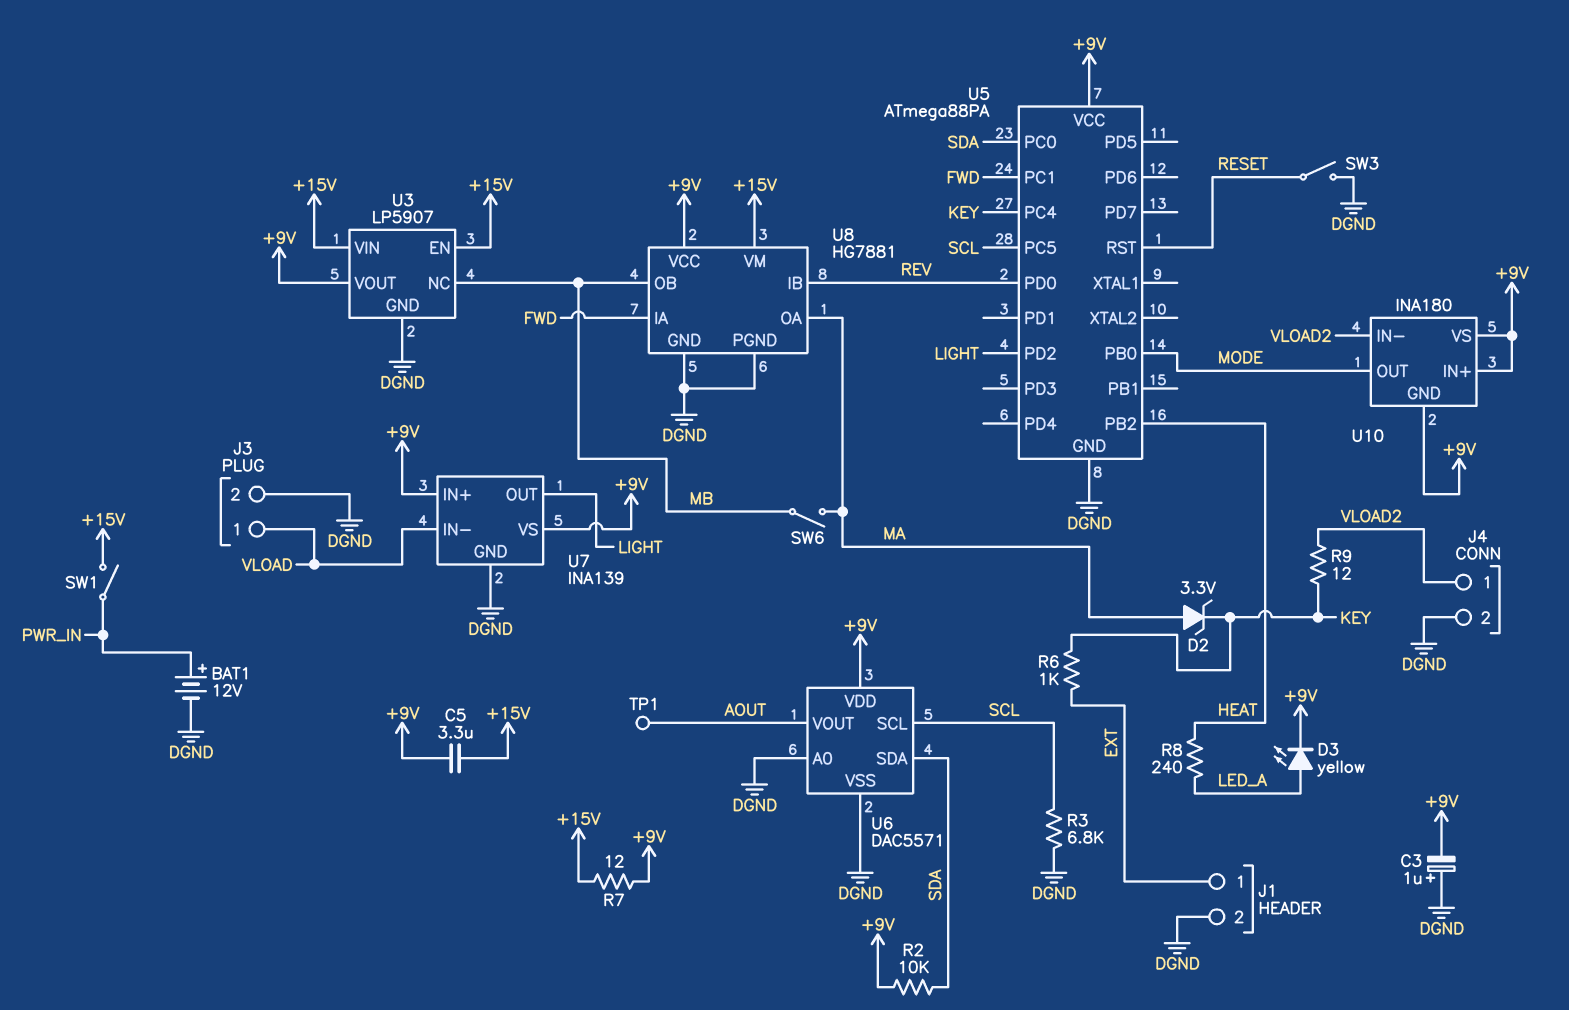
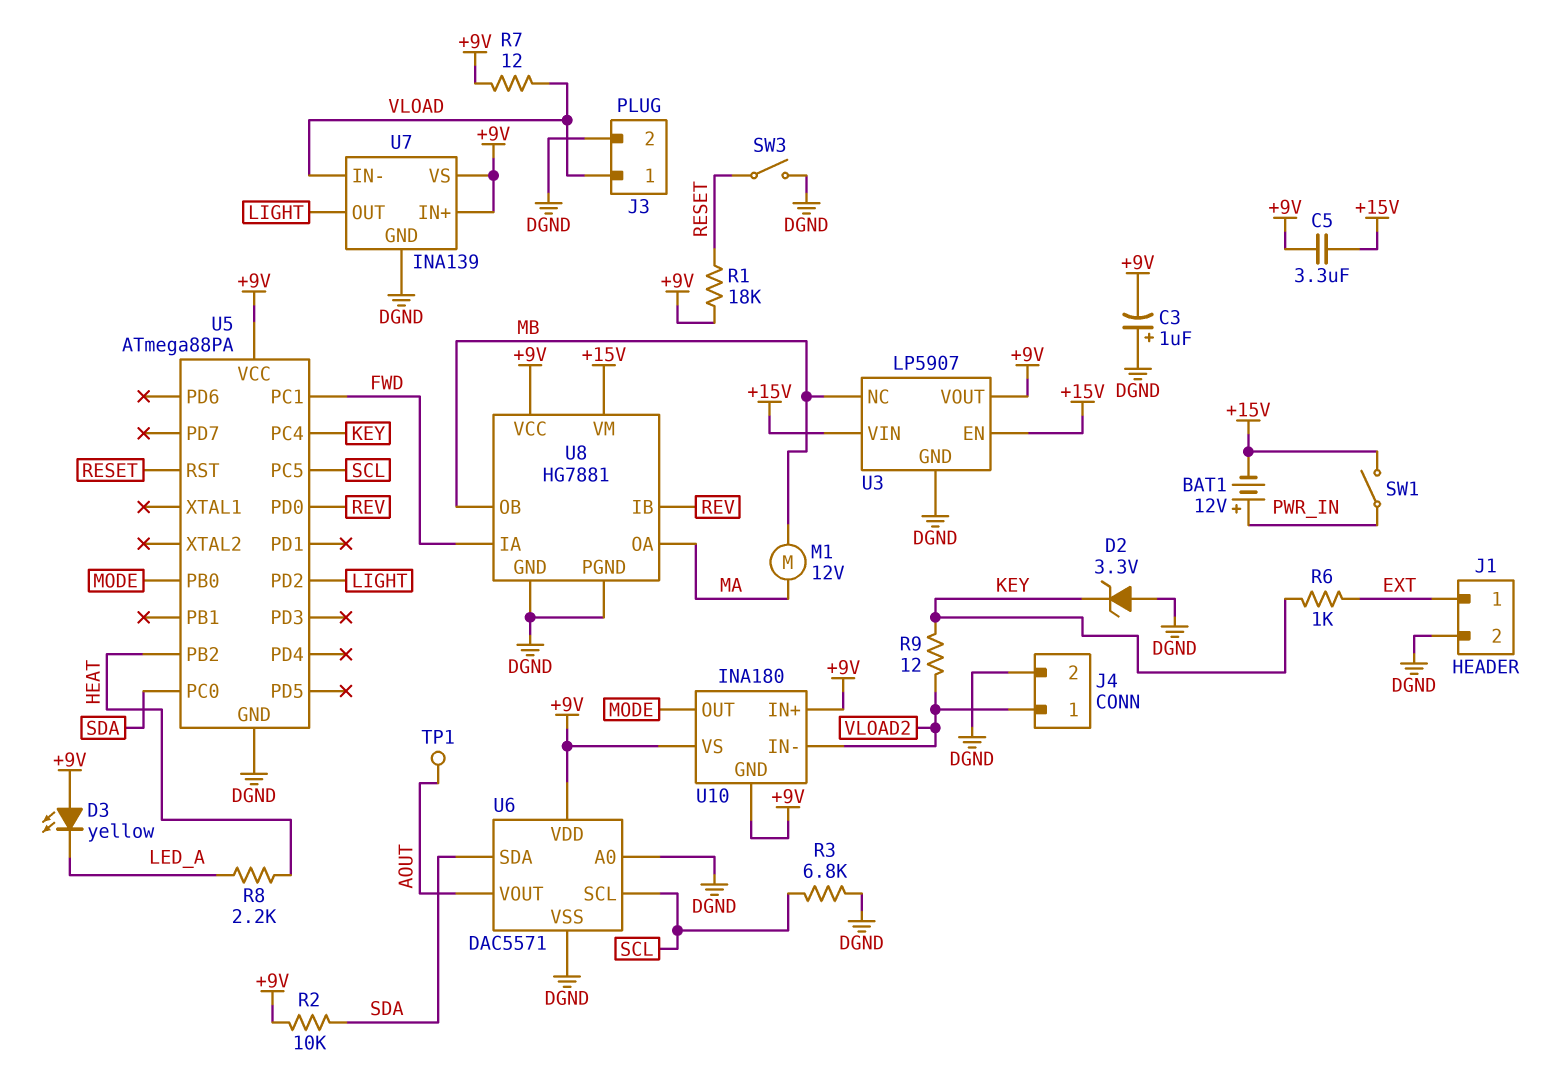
BAT1: 12V (plus PWR_IN, minus DGND) -> 12V (plus PWR_IN, minus +15V)
D2: zener 3.3V (A MA, K KEY) -> zener 3.3V (A DGND, K KEY)
D3: LED yellow (A LED_A, K +9V) -> LED yellow (A +9V, K LED_A)
M1: none -> motor 12V (MA, MB)
R1: none -> 18k (+9V, RESET)
R7: 12 (+9V, +15V) -> 12 (+9V, VLOAD)
R8: 240 (HEAT, LED_A) -> 2.2k (HEAT, LED_A)
SW6: switch (MA, MB) -> none

